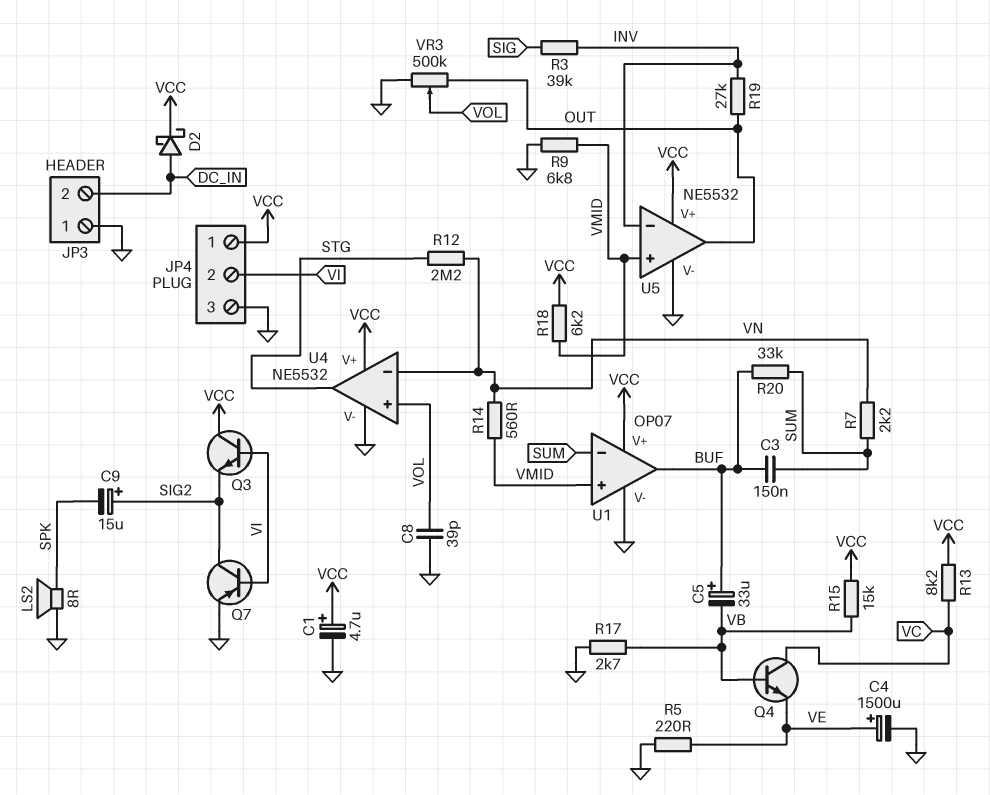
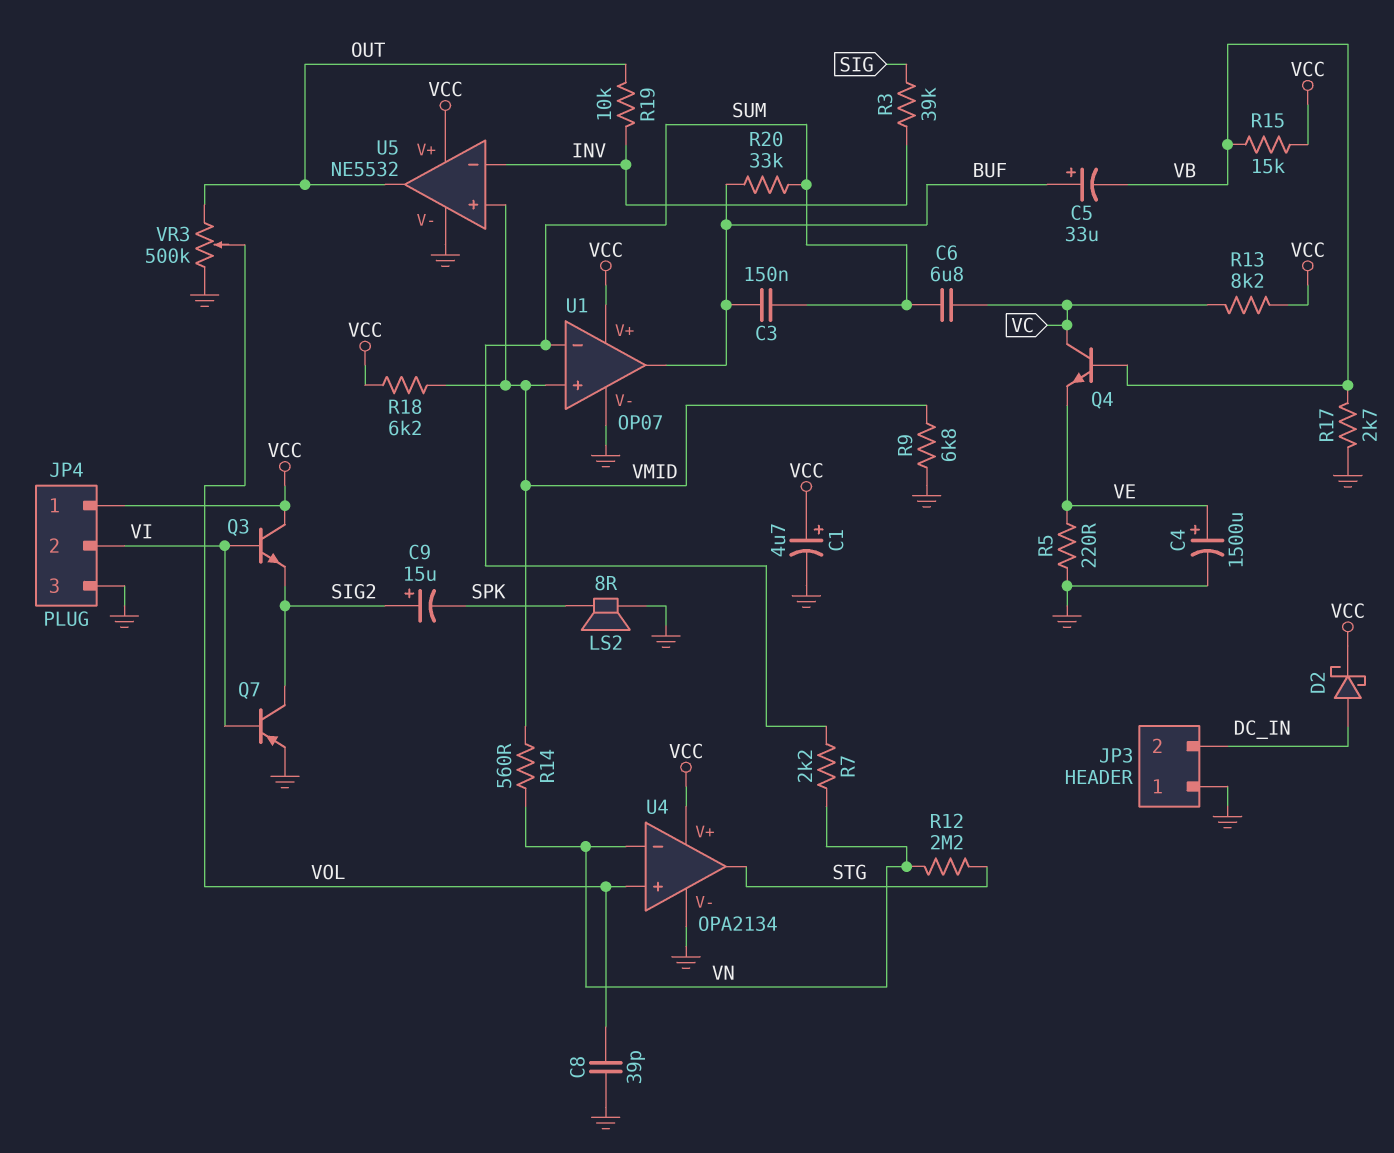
C6: none -> 6.8uF (SUM, VC)
R19: 27k (INV, OUT) -> 10k (INV, OUT)
U4: NE5532 -> OPA2134

